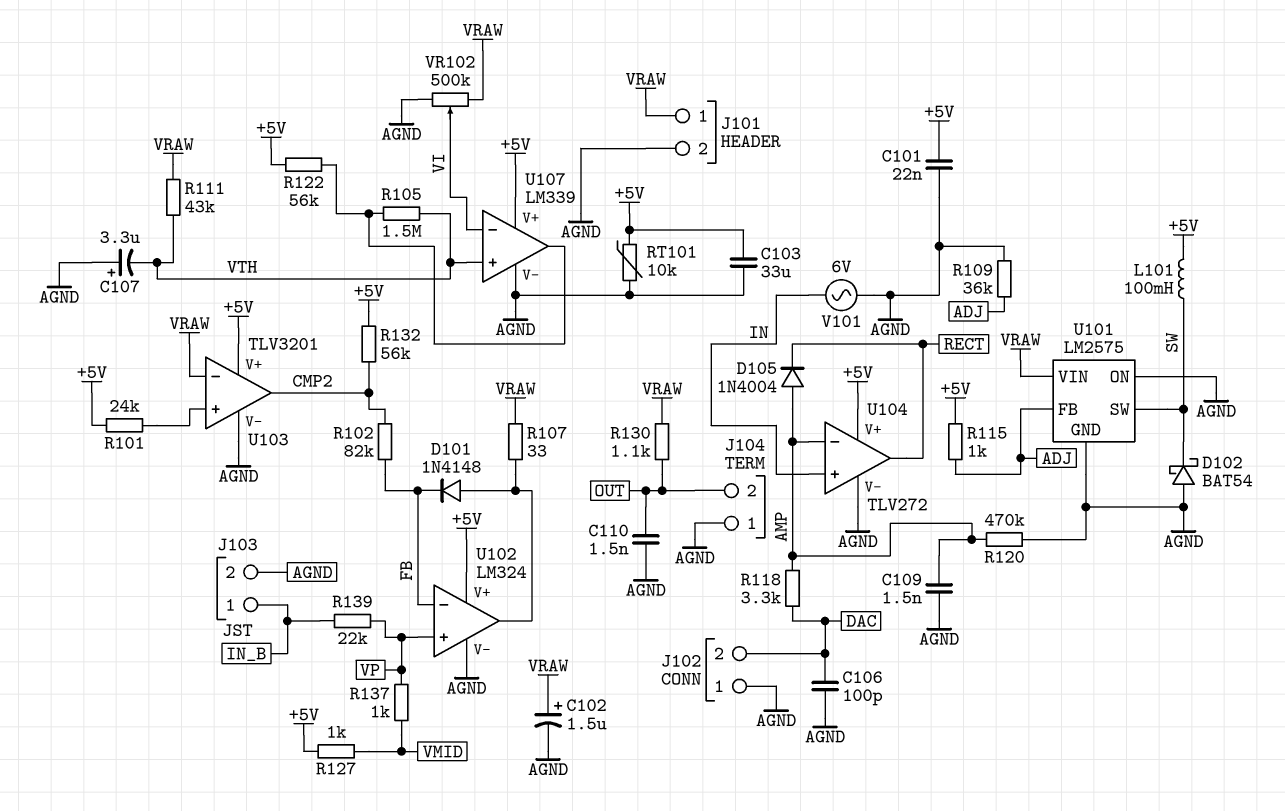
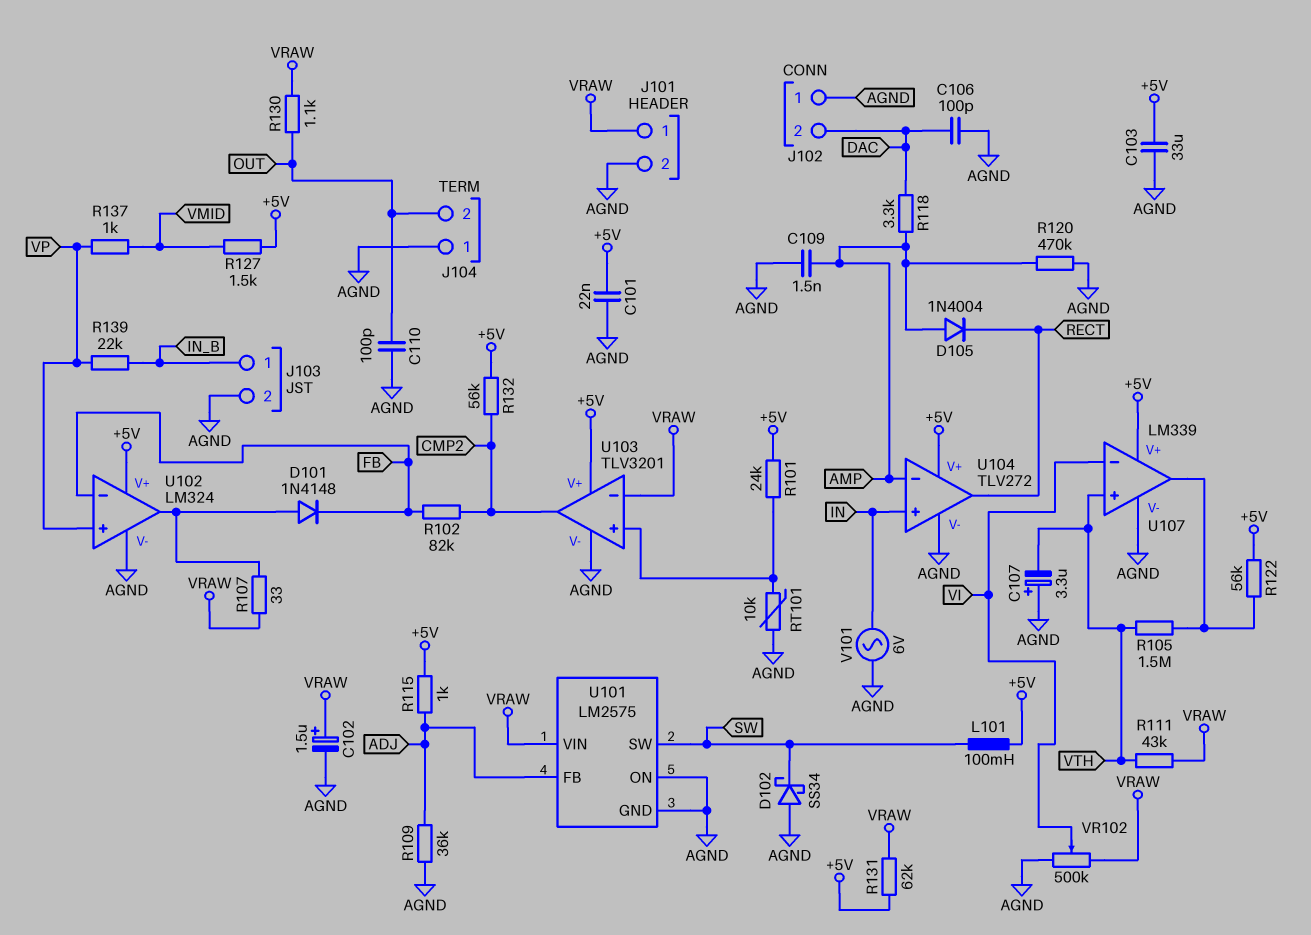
C110: 1.5nF (AGND, OUT) -> 100pF (AGND, OUT)
D102: schottky BAT54 (A AGND, K SW) -> schottky SS34 (A AGND, K SW)
R127: 1k (+5V, VMID) -> 1.5k (+5V, VMID)
R131: none -> 62k (+5V, VRAW)
RT101: 10k (+5V, AGND) -> 10k (AGND, U103/in+)

